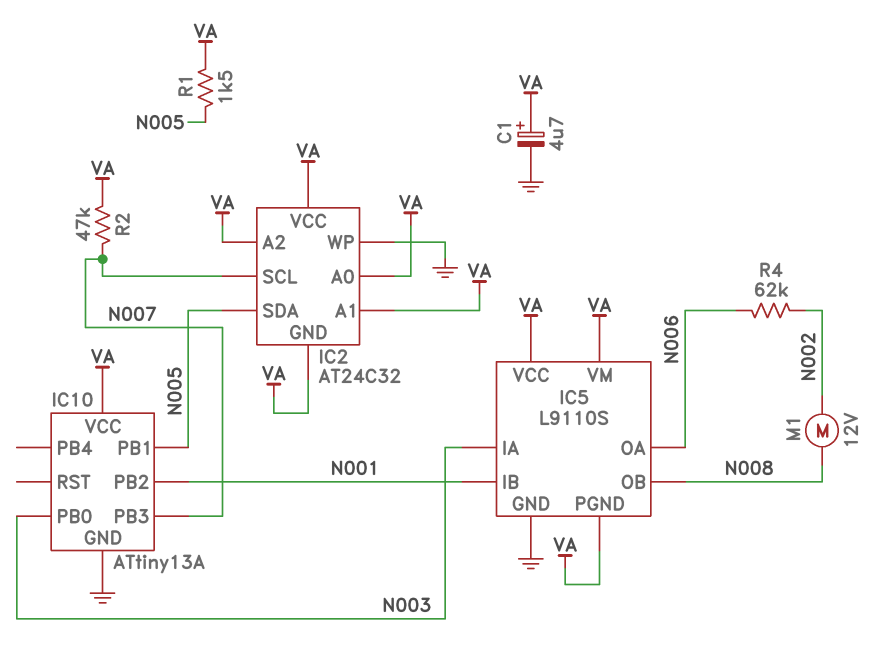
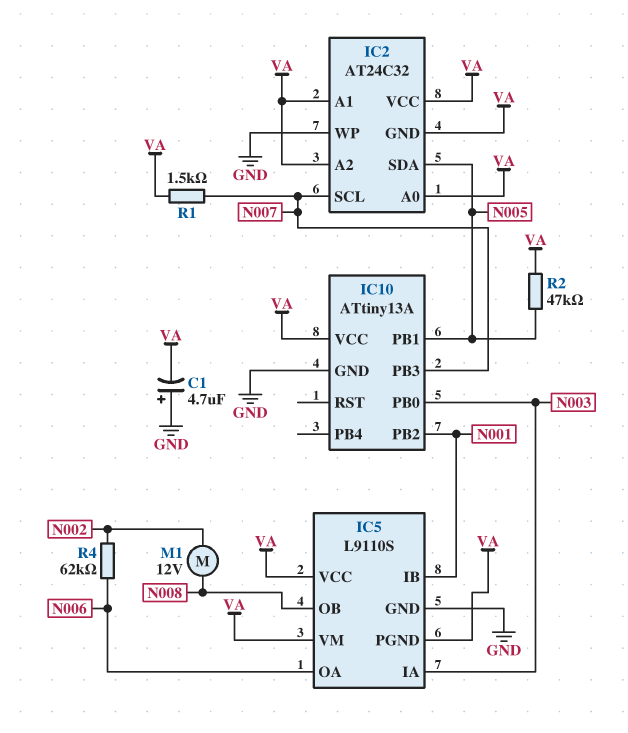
C1: 4.7uF (plus VA, minus GND) -> 4.7uF (plus GND, minus VA)
R1: 1.5k (N005, VA) -> 1.5k (N007, VA)
R2: 47k (N007, VA) -> 47k (N005, VA)

